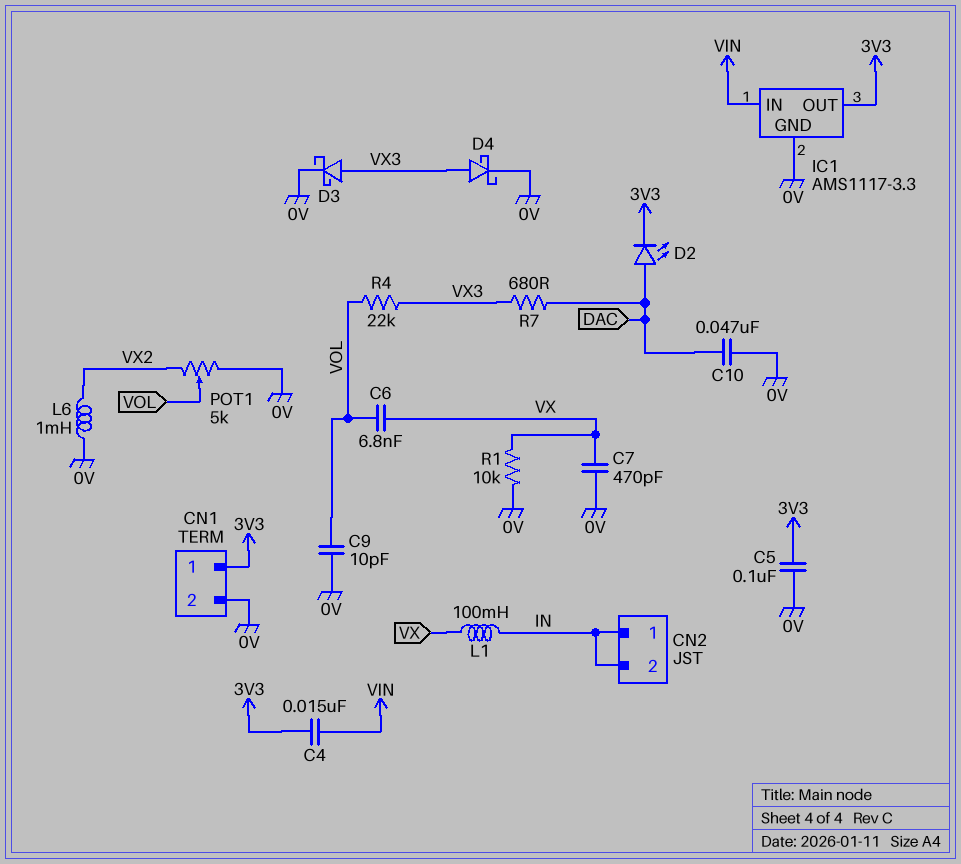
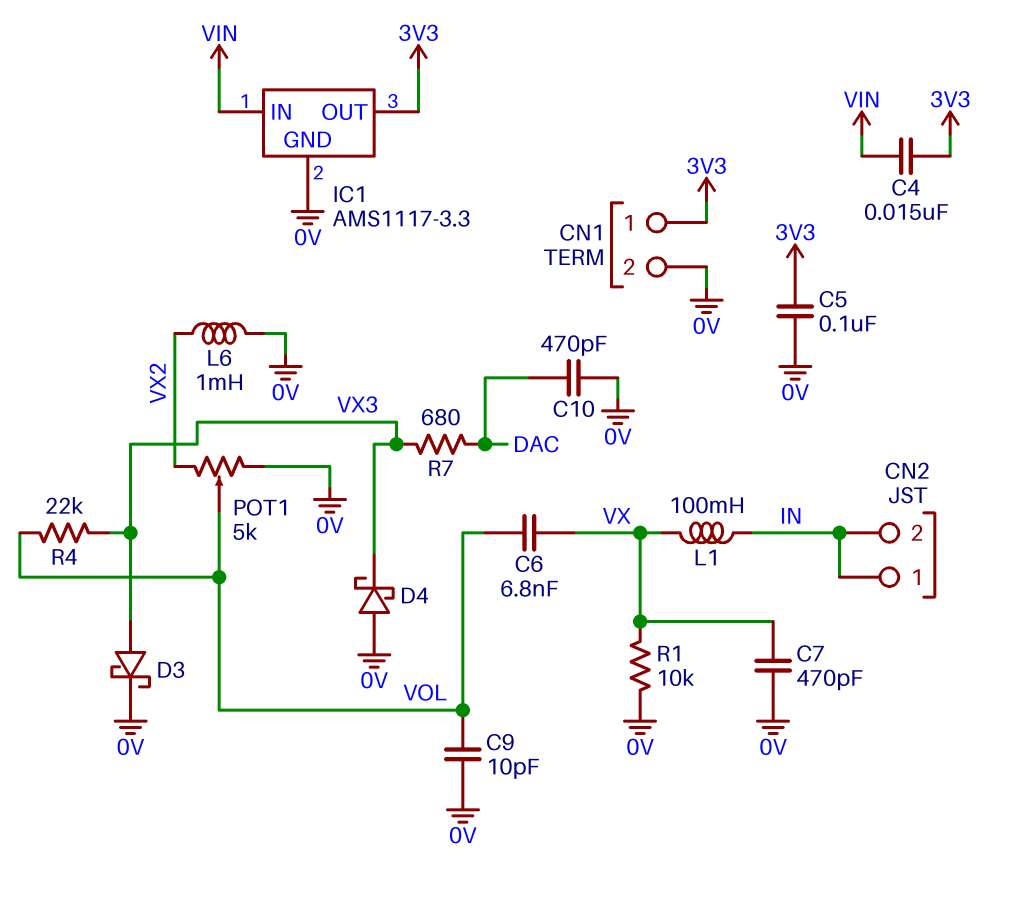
C10: 47nF (0V, DAC) -> 470pF (0V, DAC)
D2: LED (A DAC, K 3V3) -> none
D4: schottky (A VX3, K 0V) -> schottky (A 0V, K VX3)

